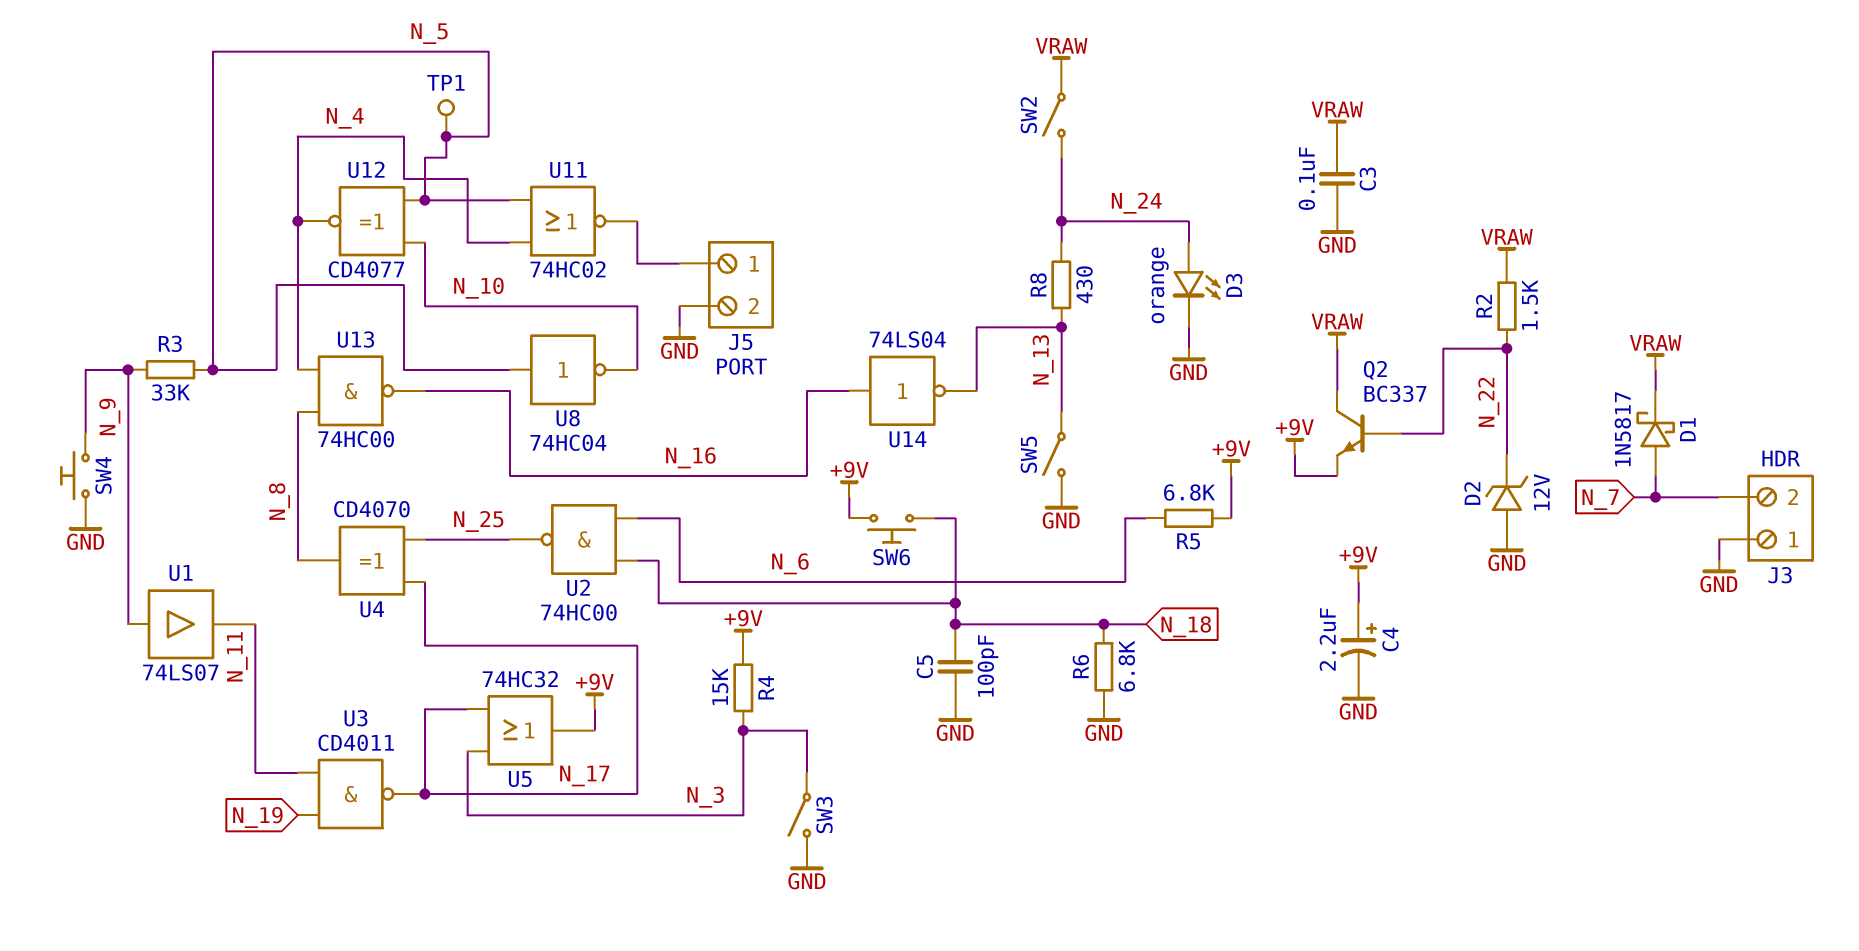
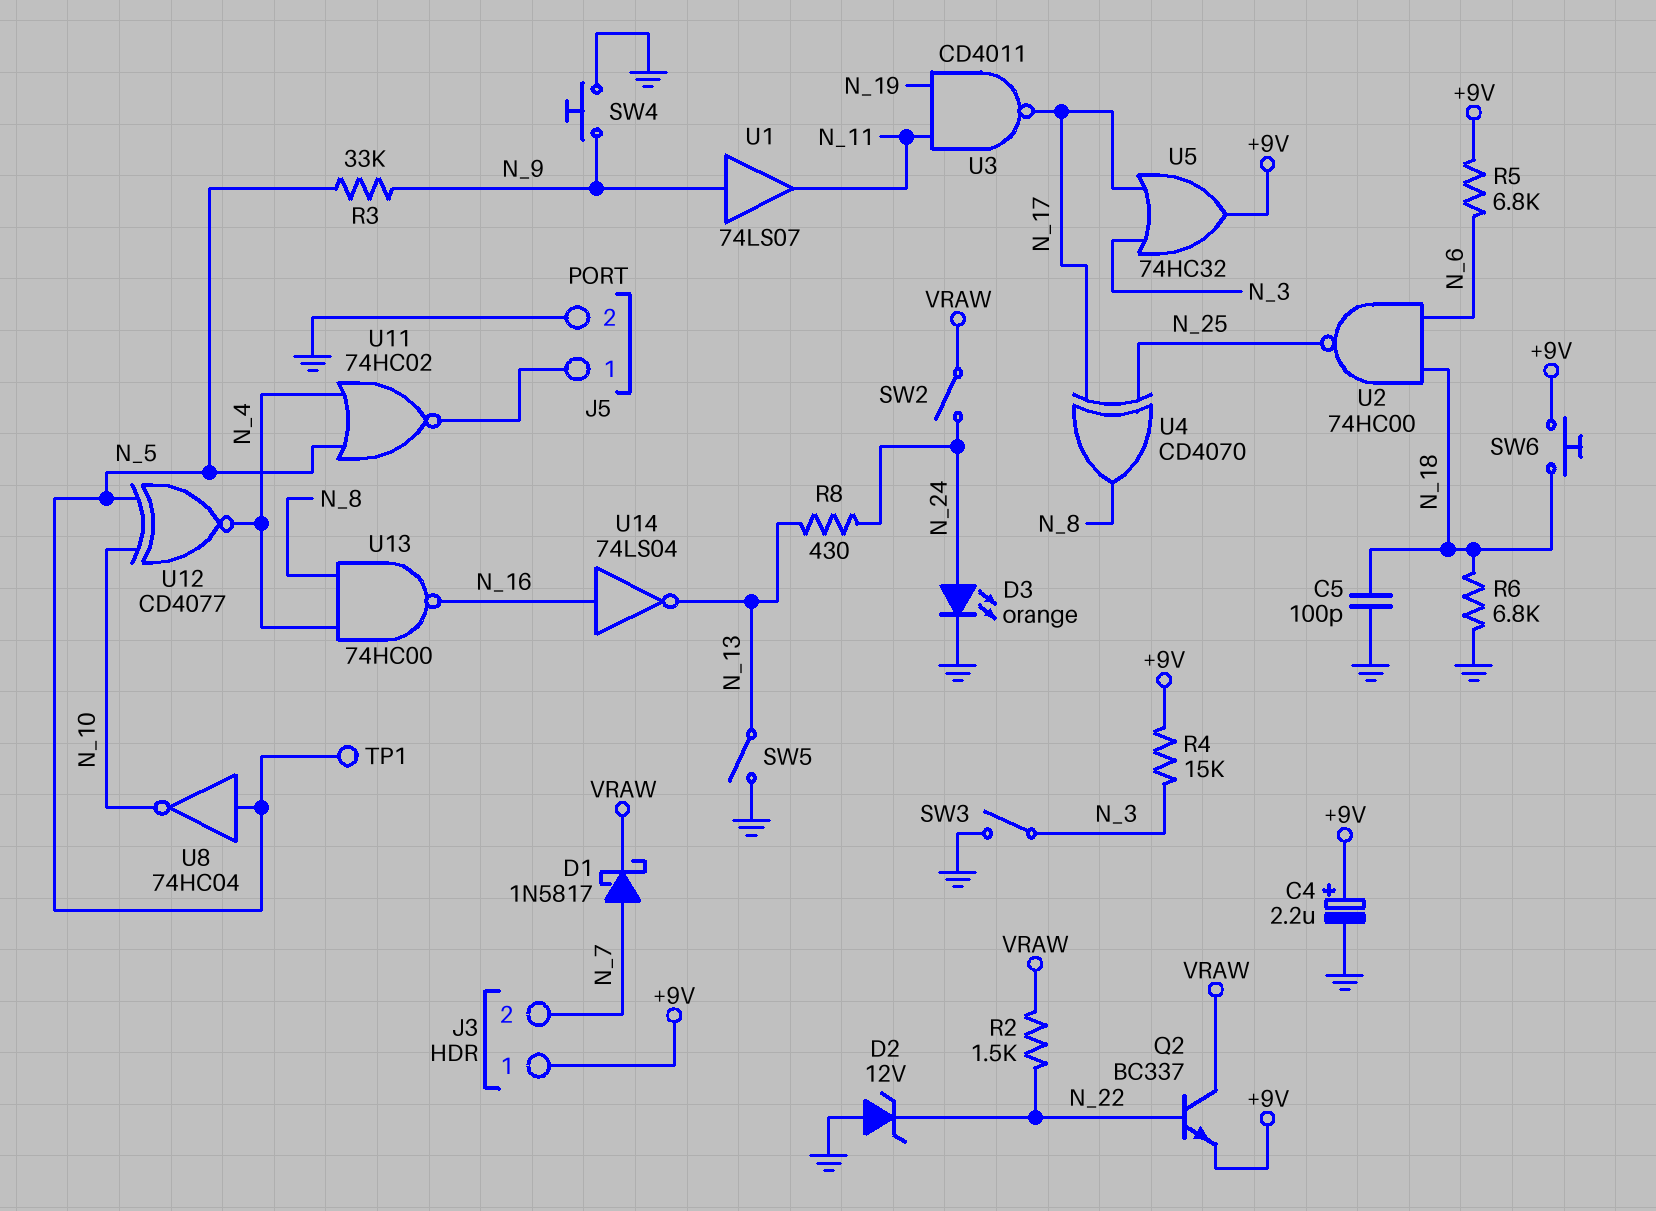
C3: 100nF (GND, VRAW) -> none
J3 pin 1: GND -> +9V

